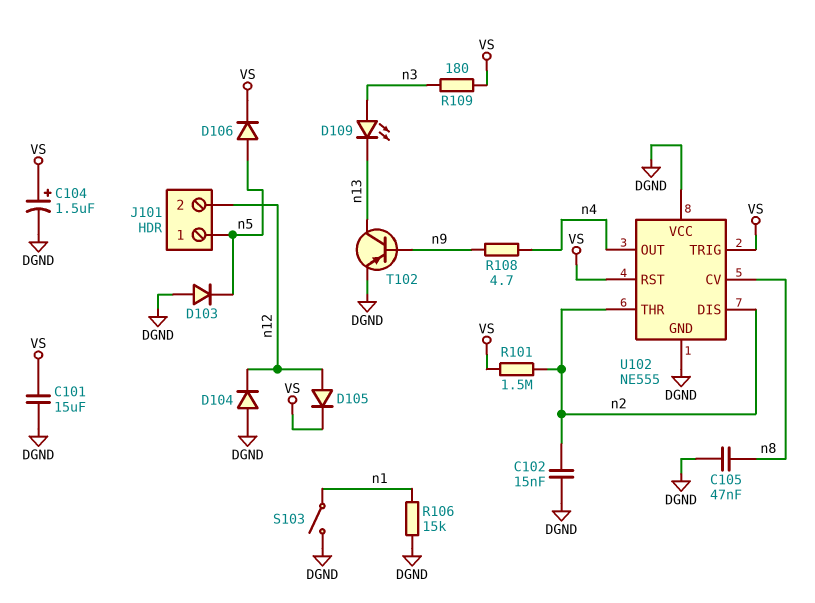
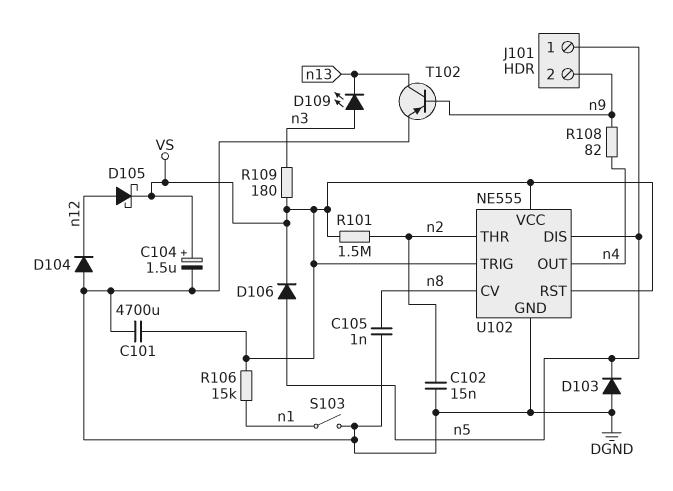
C101: 15uF (DGND, VS) -> 4700uF (DGND, VS)
C105: 47nF (DGND, n8) -> 1nF (DGND, n8)
D105: diode (A n12, K VS) -> schottky (A n12, K VS)
J101 pin 2: n12 -> n9
R106: 15k (DGND, n1) -> 15k (VS, n1)
R108: 4.7 (n4, n9) -> 82 (n4, n9)
U102 pin DIS: n2 -> n5
U102 pin VCC: DGND -> VS

